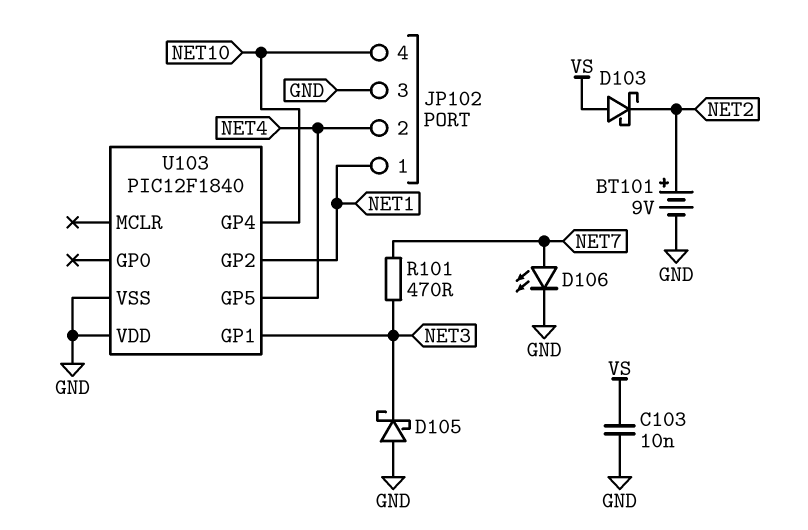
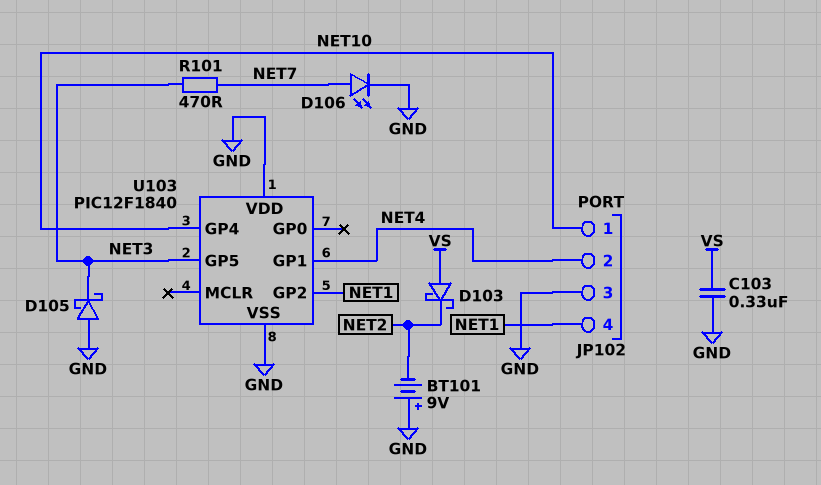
BT101: 9V (plus NET2, minus GND) -> 9V (plus GND, minus NET2)
C103: 10nF (GND, VS) -> 330nF (GND, VS)
JP102 pin 1: NET1 -> NET10
JP102 pin 4: NET10 -> NET1
U103 pin GP1: NET3 -> NET4
U103 pin GP5: NET4 -> NET3

